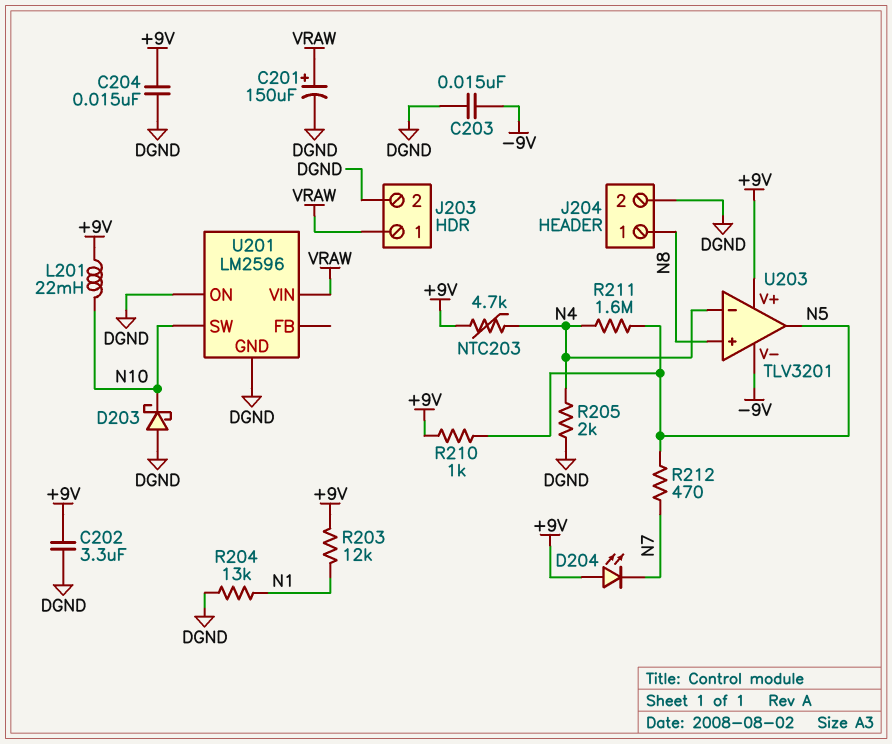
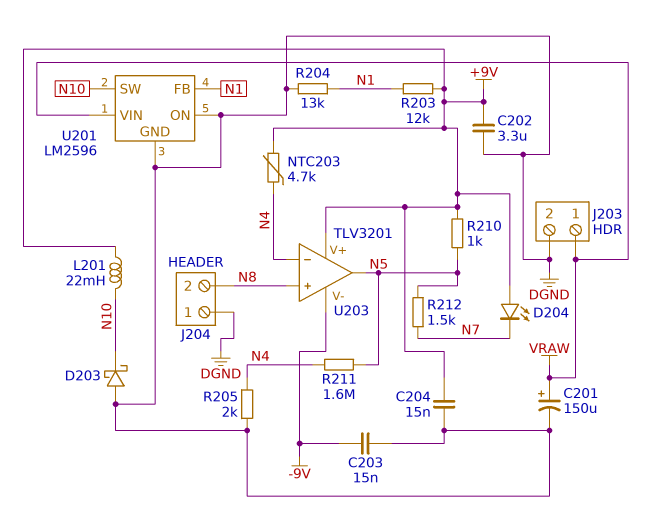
J204 pin 1: N8 -> DGND
J204 pin 2: DGND -> N8
R212: 470 (N5, N7) -> 1.5k (N5, N7)
U201 pin FB: none -> N1

